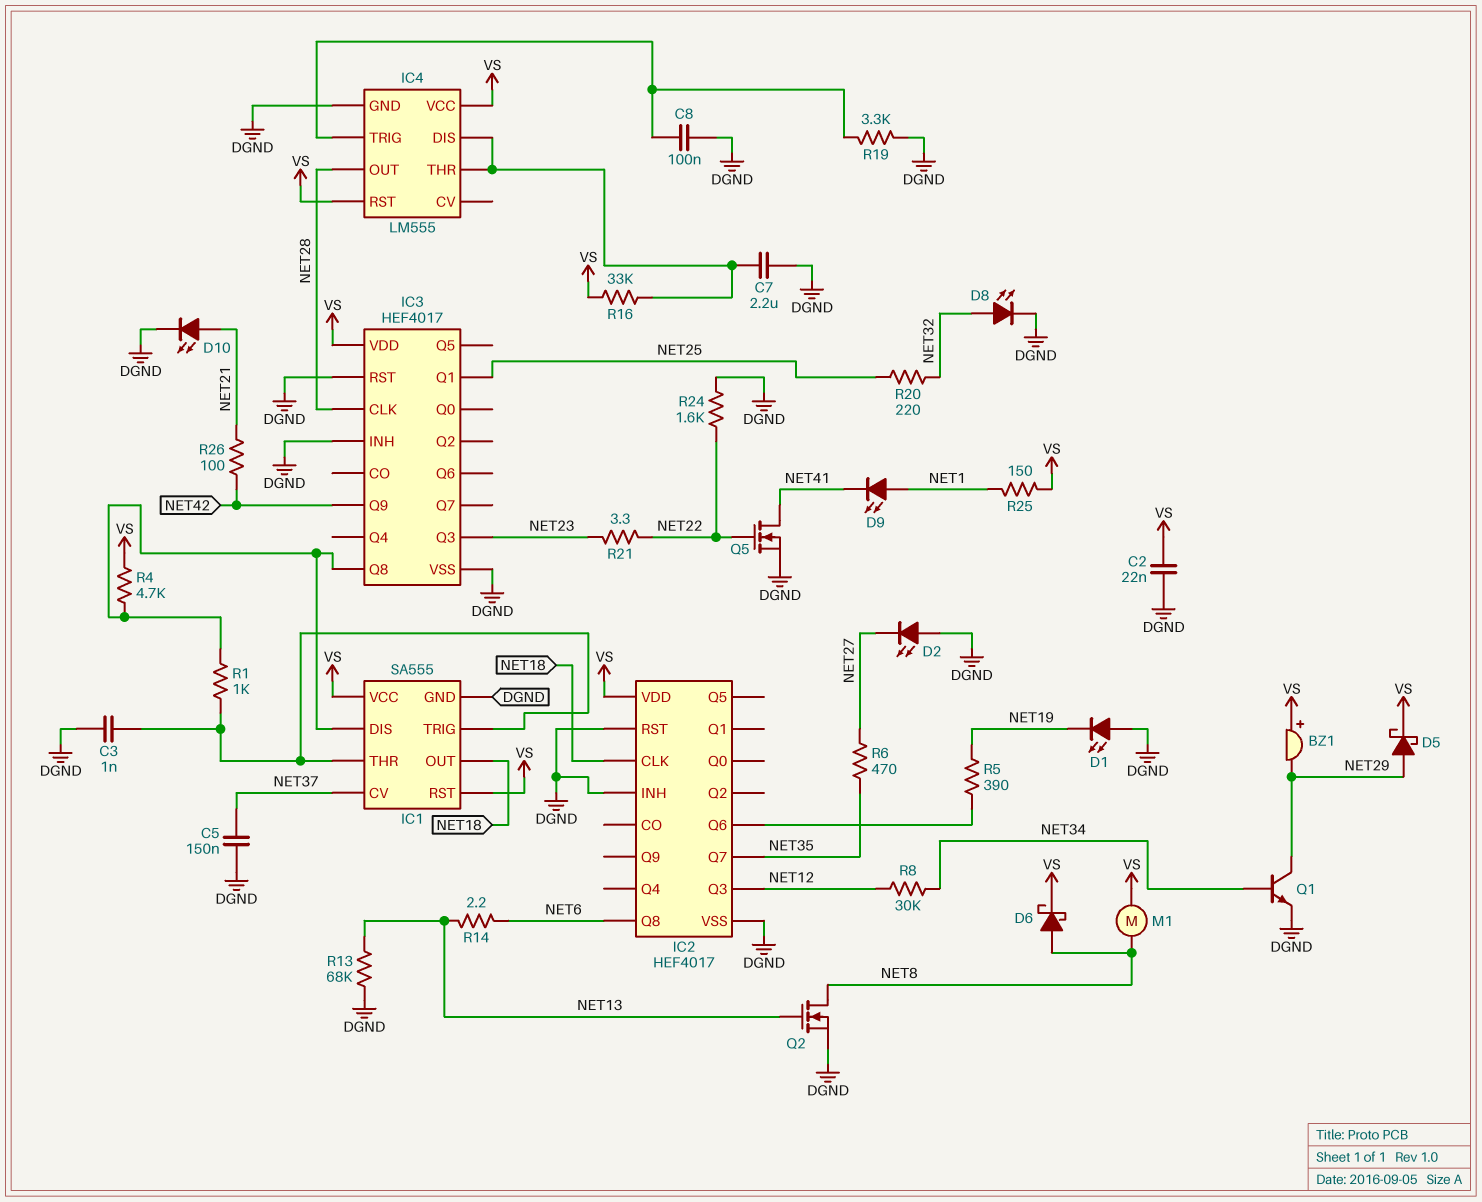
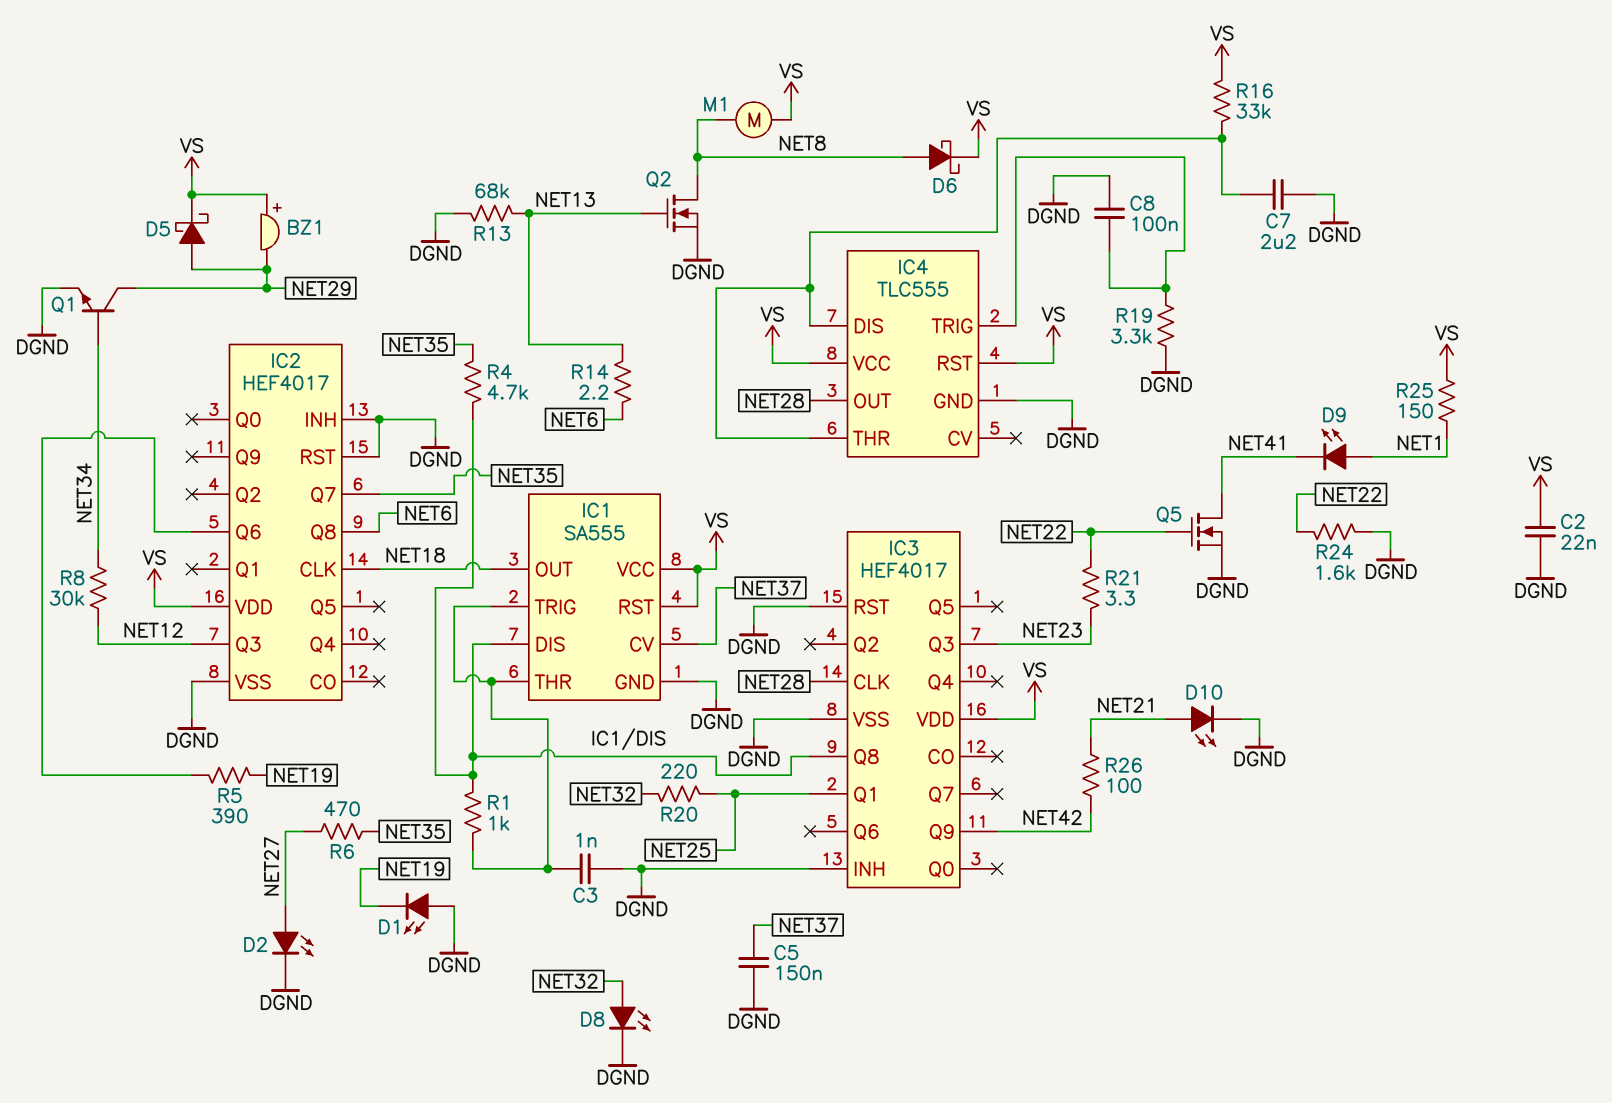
D2: LED (A DGND, K NET27) -> LED (A NET27, K DGND)
IC4: LM555 -> TLC555
R4: 4.7k (IC1/DIS, VS) -> 4.7k (IC1/DIS, NET35)

